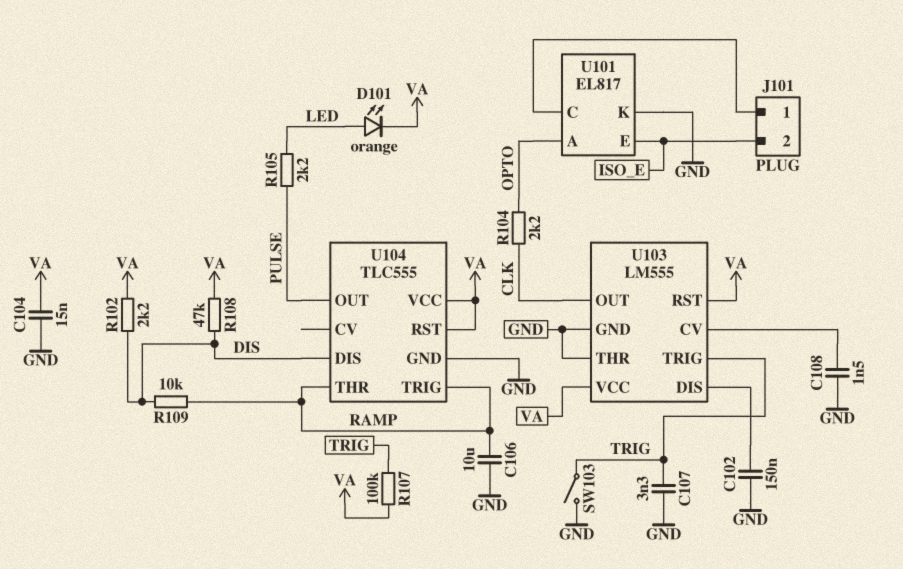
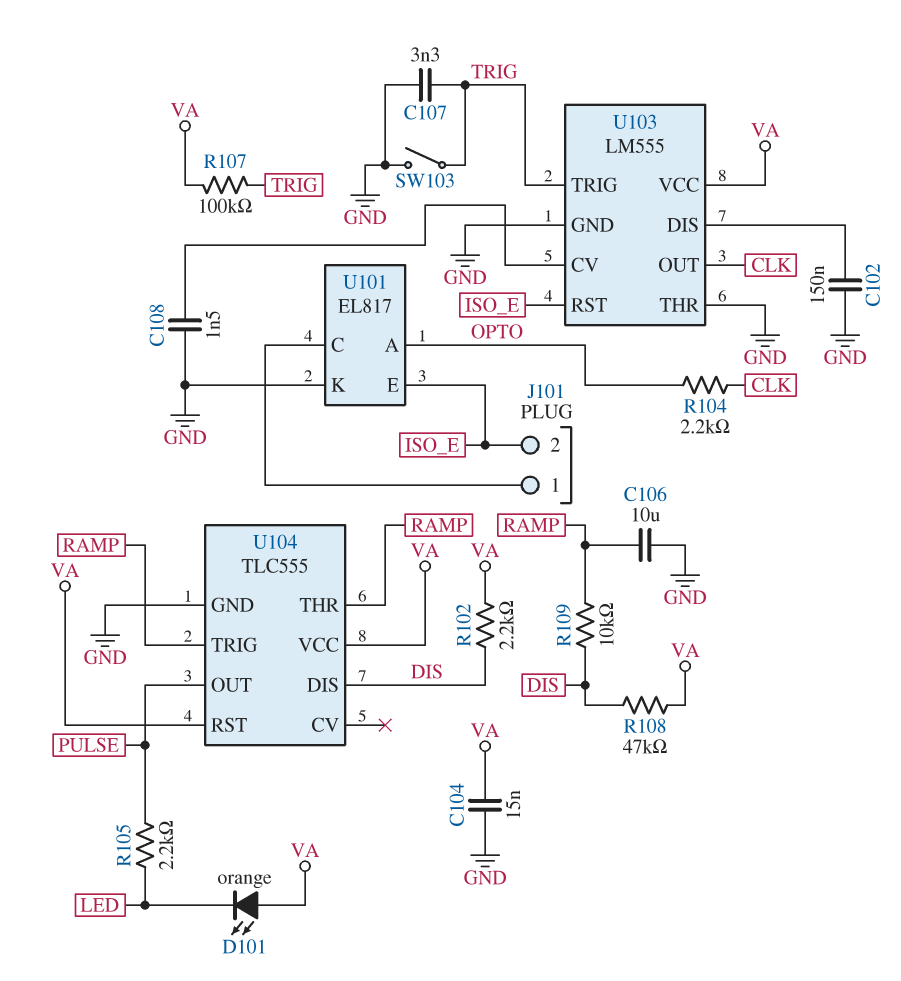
D101: LED orange (A LED, K VA) -> LED orange (A VA, K LED)
U103 pin RST: VA -> ISO_E

